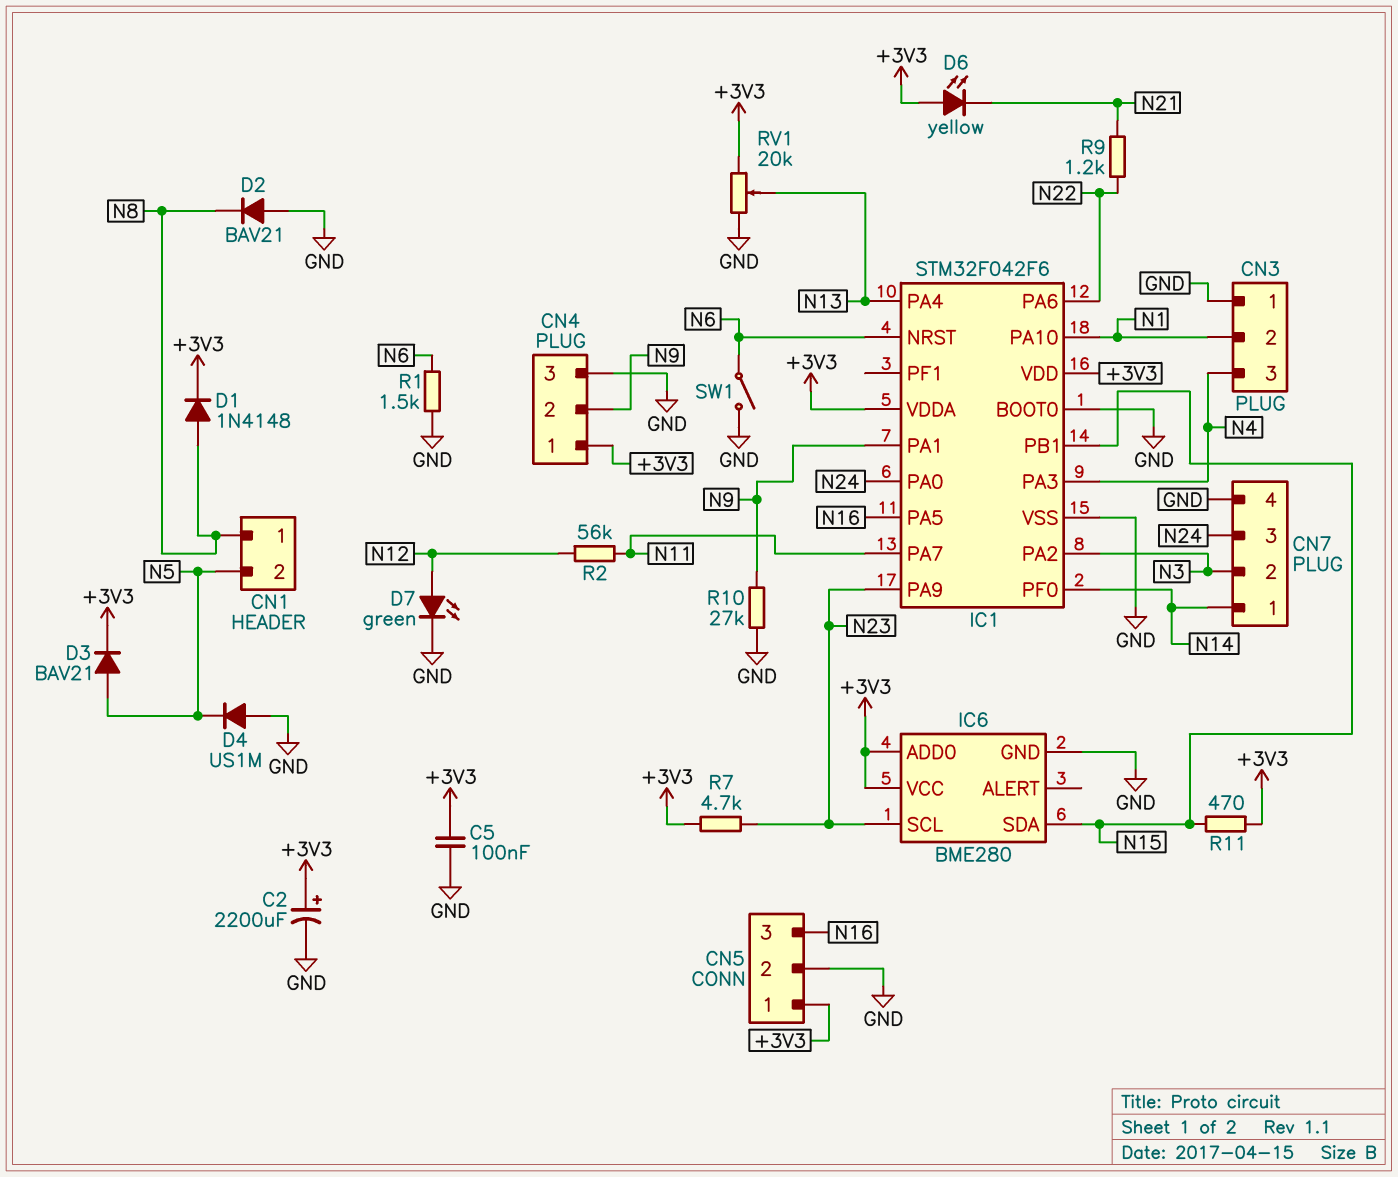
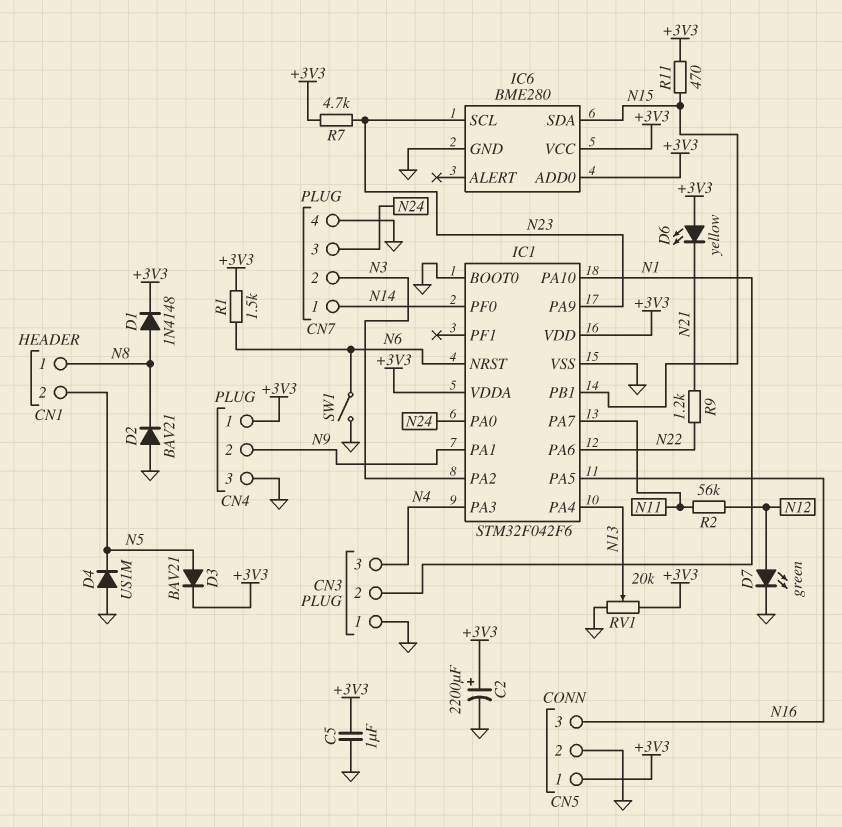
C5: 100nF (+3V3, GND) -> 1uF (+3V3, GND)
R1: 1.5k (GND, N6) -> 1.5k (+3V3, N6)
R10: 27k (GND, N9) -> none

